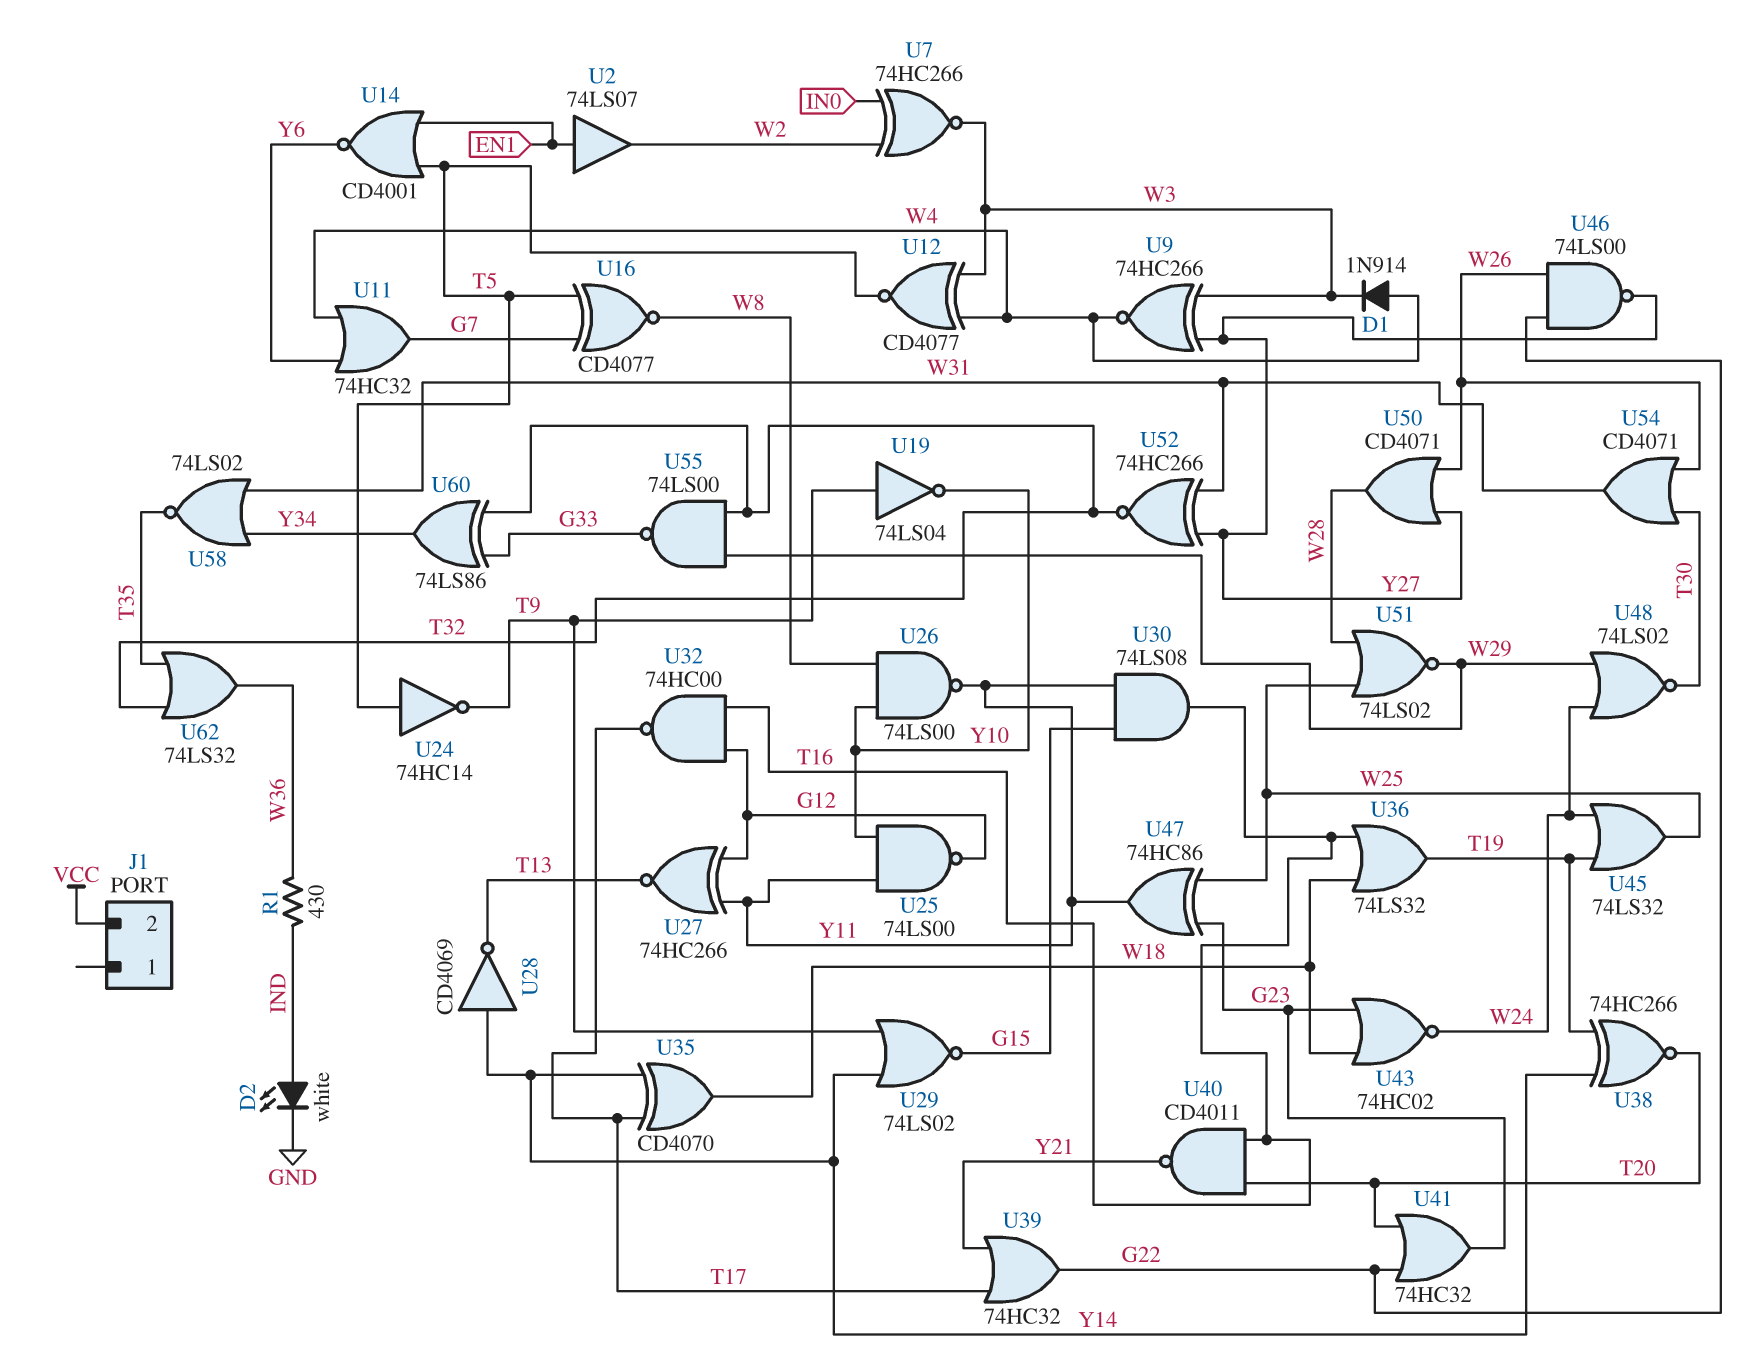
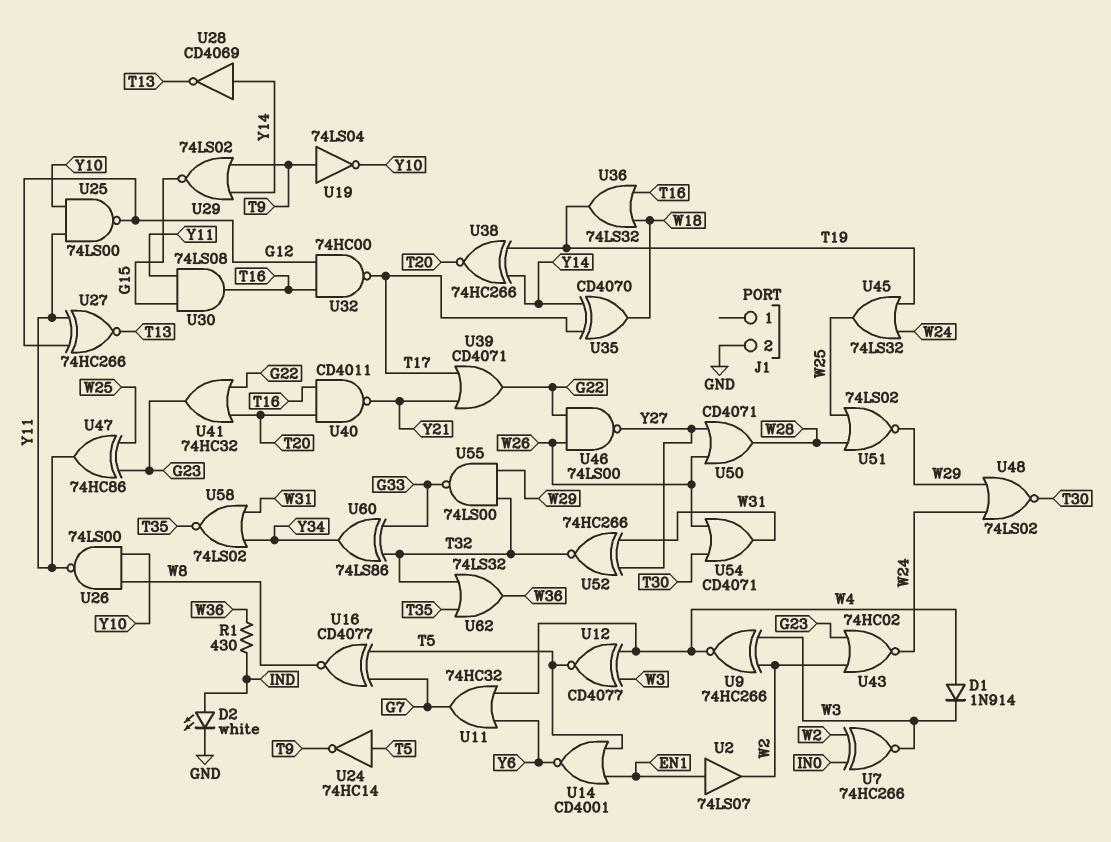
J1 pin 2: VCC -> GND
U9: XNOR 74HC266 (in W3, in Y27, out W4) -> XNOR 74HC266 (in W2, in W3, out W4)
U39: OR 74HC32 (in T17, in Y21, out G22) -> OR CD4071 (in T17, in Y21, out G22)
U43: NOR 74HC02 (in G23, in W18, out W24) -> NOR 74HC02 (in G23, in W2, out W24)

